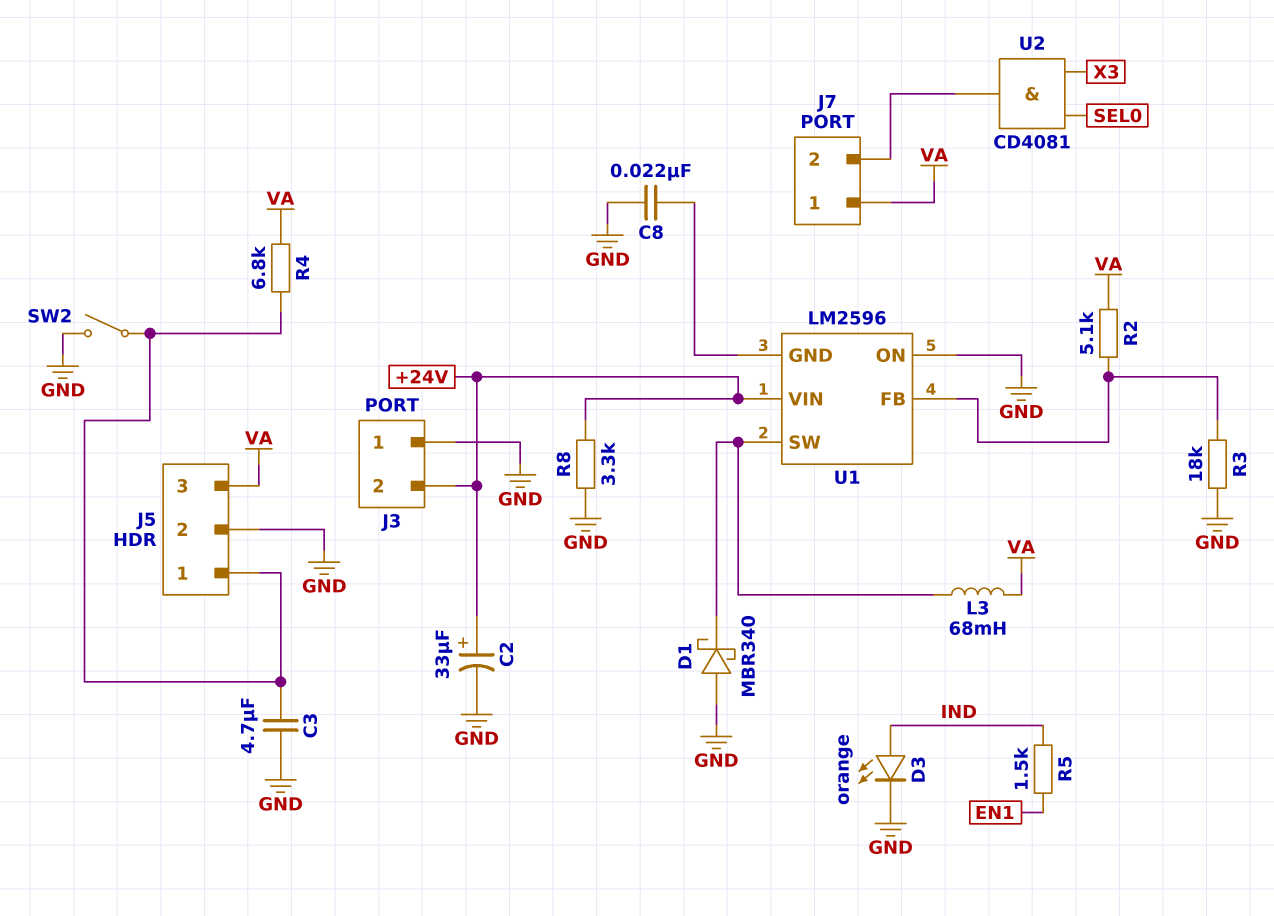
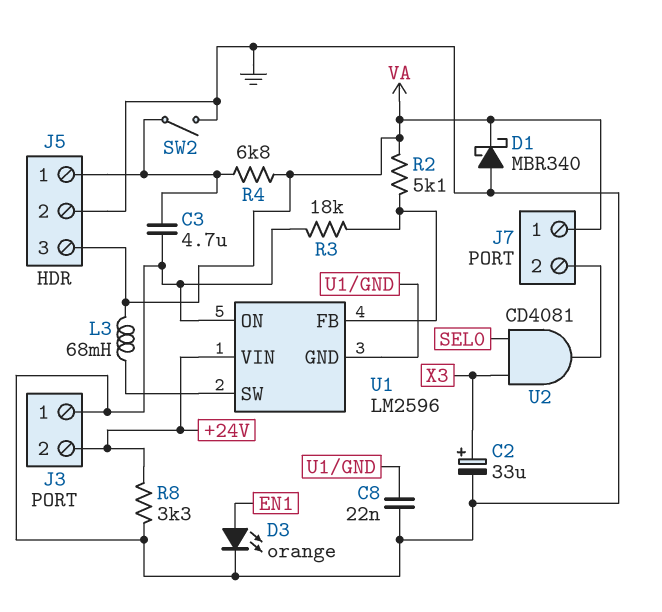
C2: 33uF (plus +24V, minus GND) -> 33uF (plus X3, minus GND)
D1: schottky MBR340 (A GND, K U1/SW) -> schottky MBR340 (A GND, K VA)
D3: LED orange (A IND, K GND) -> LED orange (A EN1, K GND)
R5: 1.5k (EN1, IND) -> none

